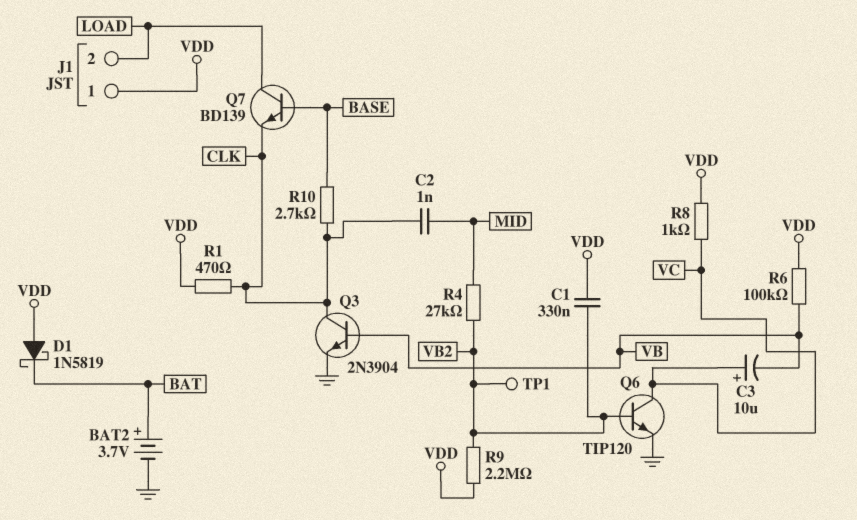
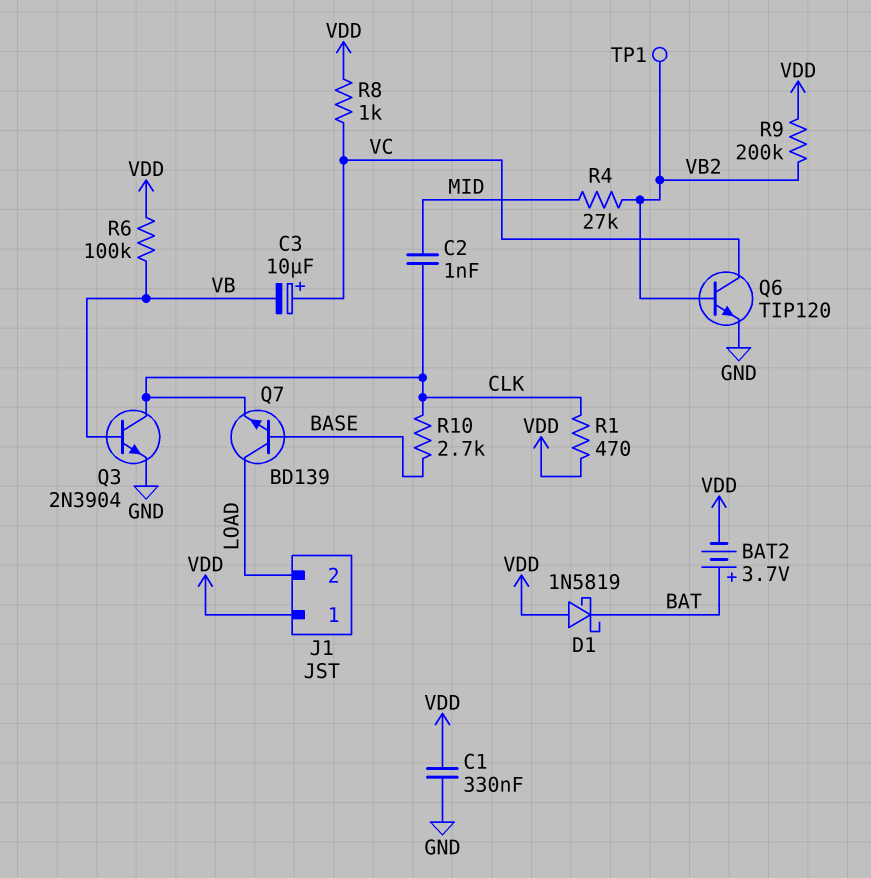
BAT2: 3.7V (plus BAT, minus GND) -> 3.7V (plus BAT, minus VDD)
C1: 330nF (VB2, VDD) -> 330nF (GND, VDD)
R9: 2.2M (VB2, VDD) -> 200k (VB2, VDD)

